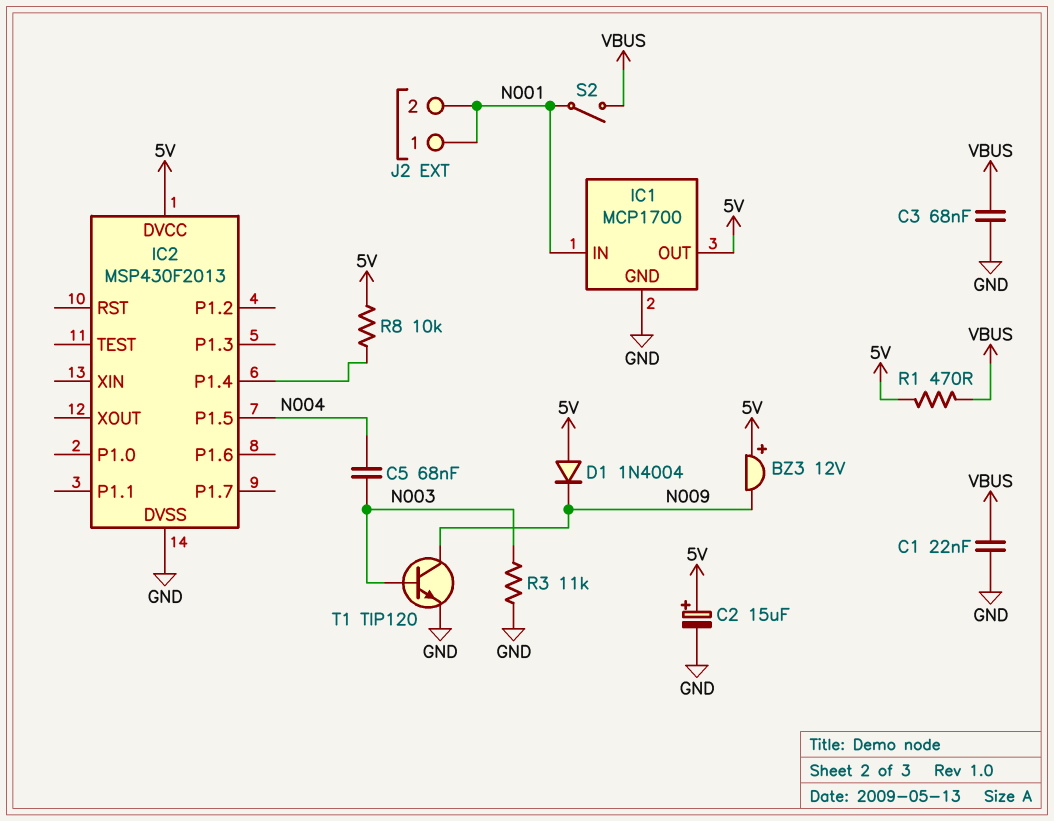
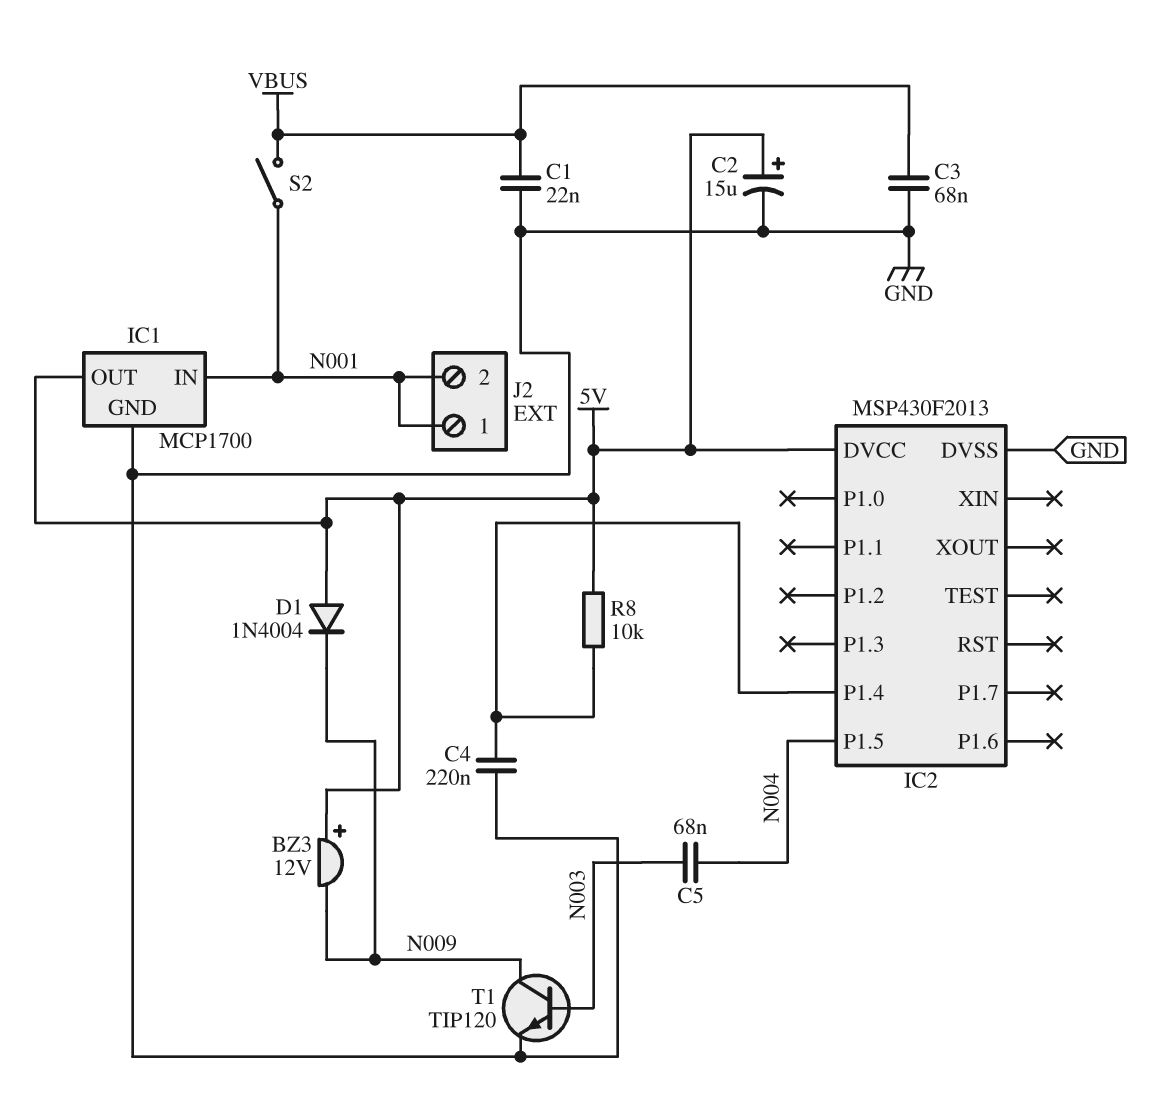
C4: none -> 220nF (GND, IC2/P1.4)
R1: 470 (5V, VBUS) -> none
R3: 11k (GND, N003) -> none

